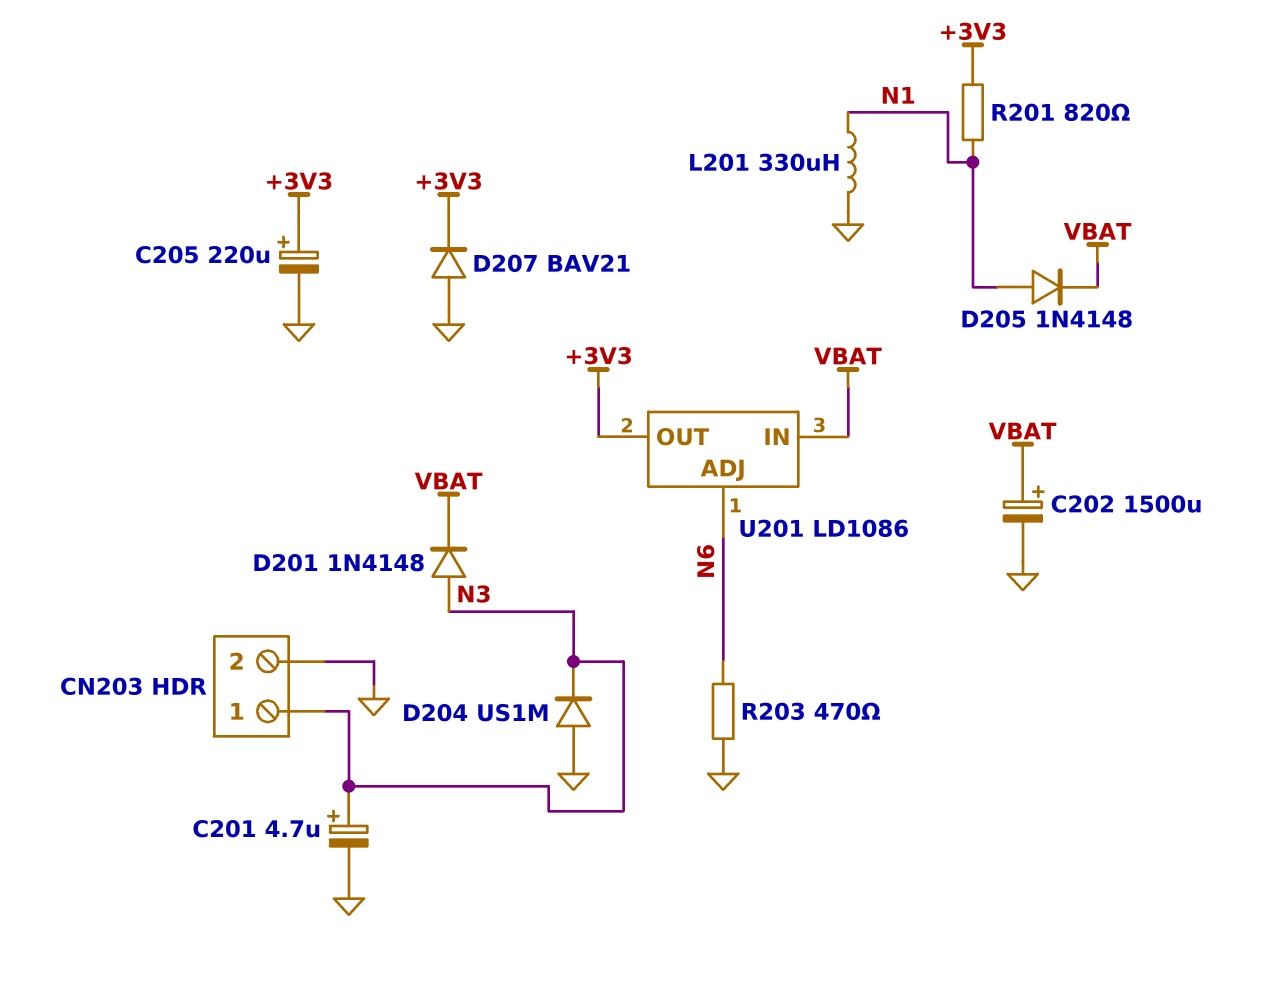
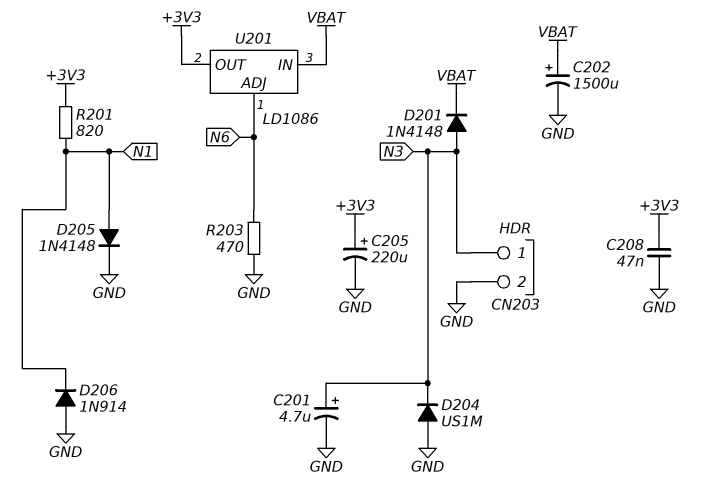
C208: none -> 47nF (+3V3, GND)
D205: diode 1N4148 (A N1, K VBAT) -> diode 1N4148 (A N1, K GND)
D206: none -> diode 1N914 (A GND, K N1)
D207: diode BAV21 (A GND, K +3V3) -> none
L201: 330uH (GND, N1) -> none

